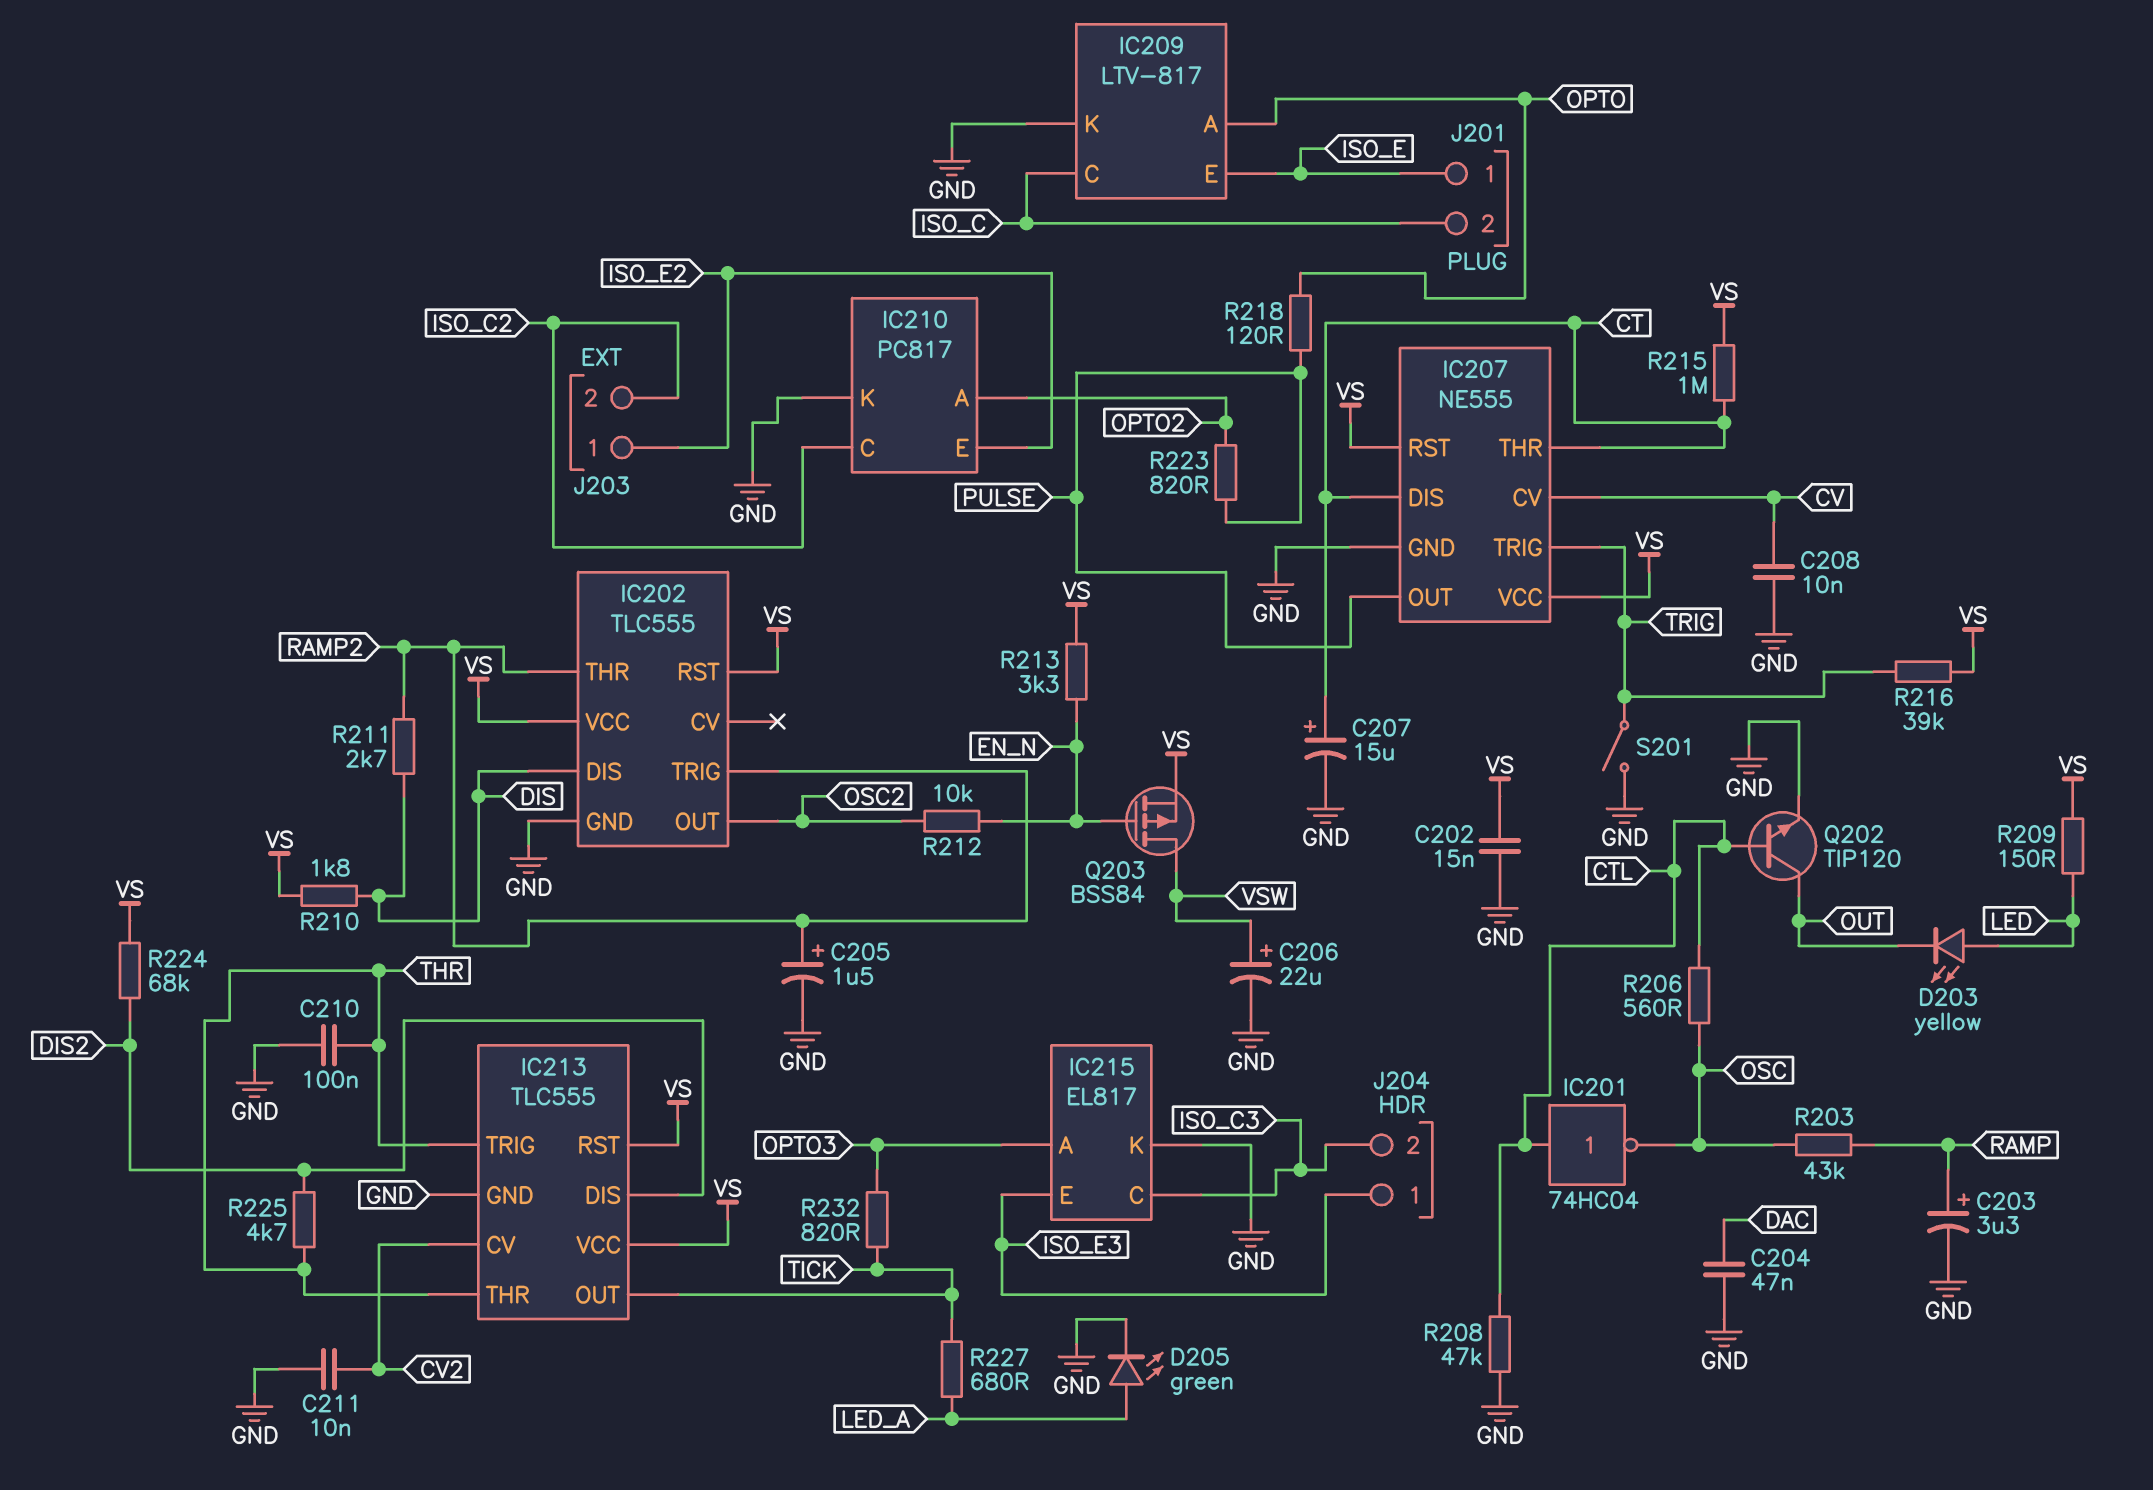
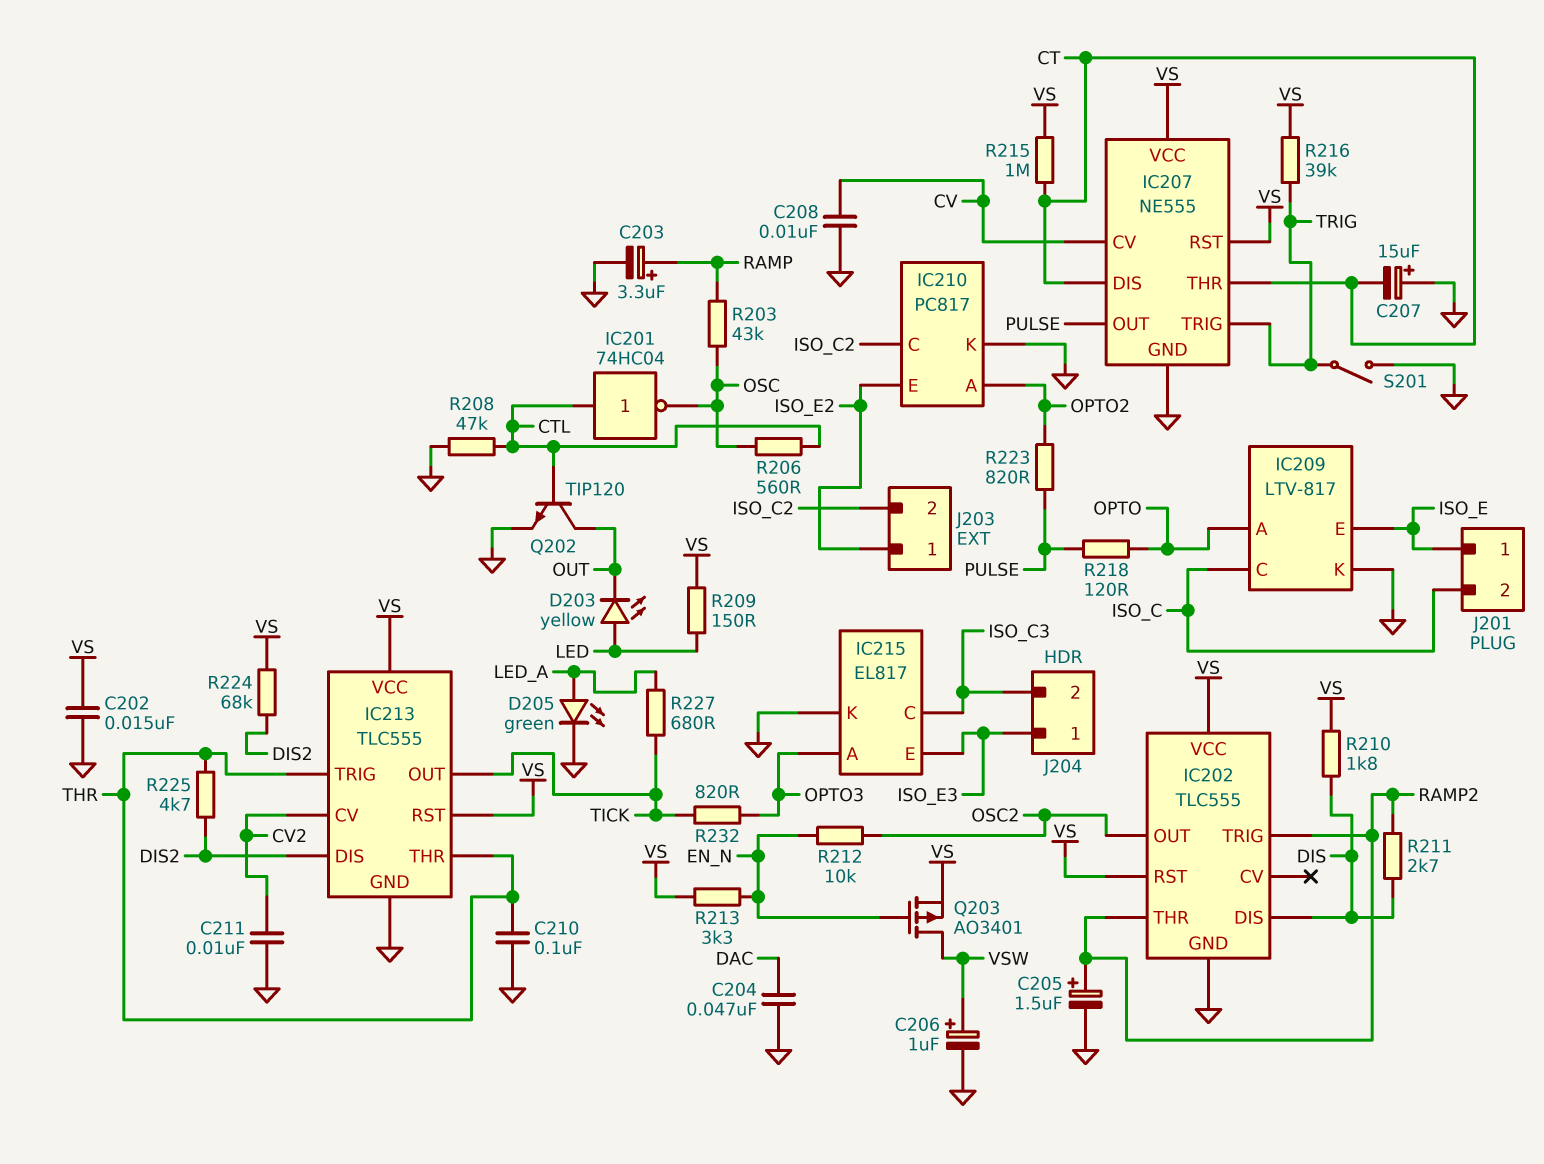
C206: 22uF (plus VSW, minus GND) -> 1uF (plus VSW, minus GND)
C207: 15uF (plus CT, minus GND) -> 15uF (plus GND, minus CT)
Q203: PMOS BSS84 (G EN_N, D VSW, S VS) -> PMOS AO3401 (G EN_N, D VSW, S VS)

